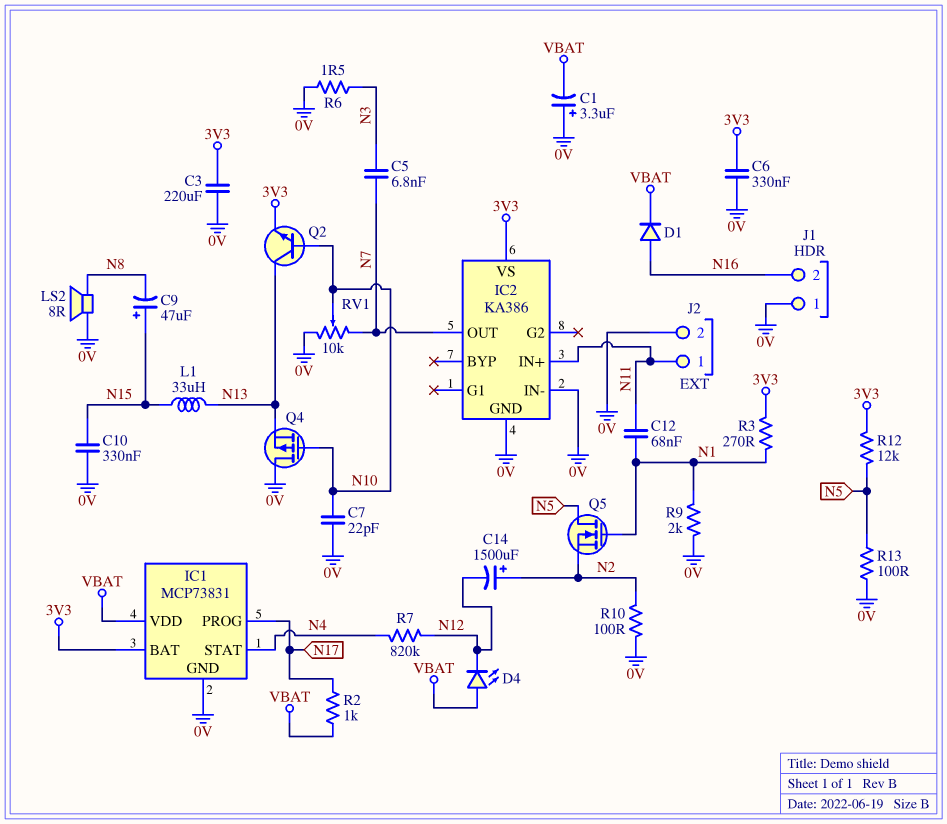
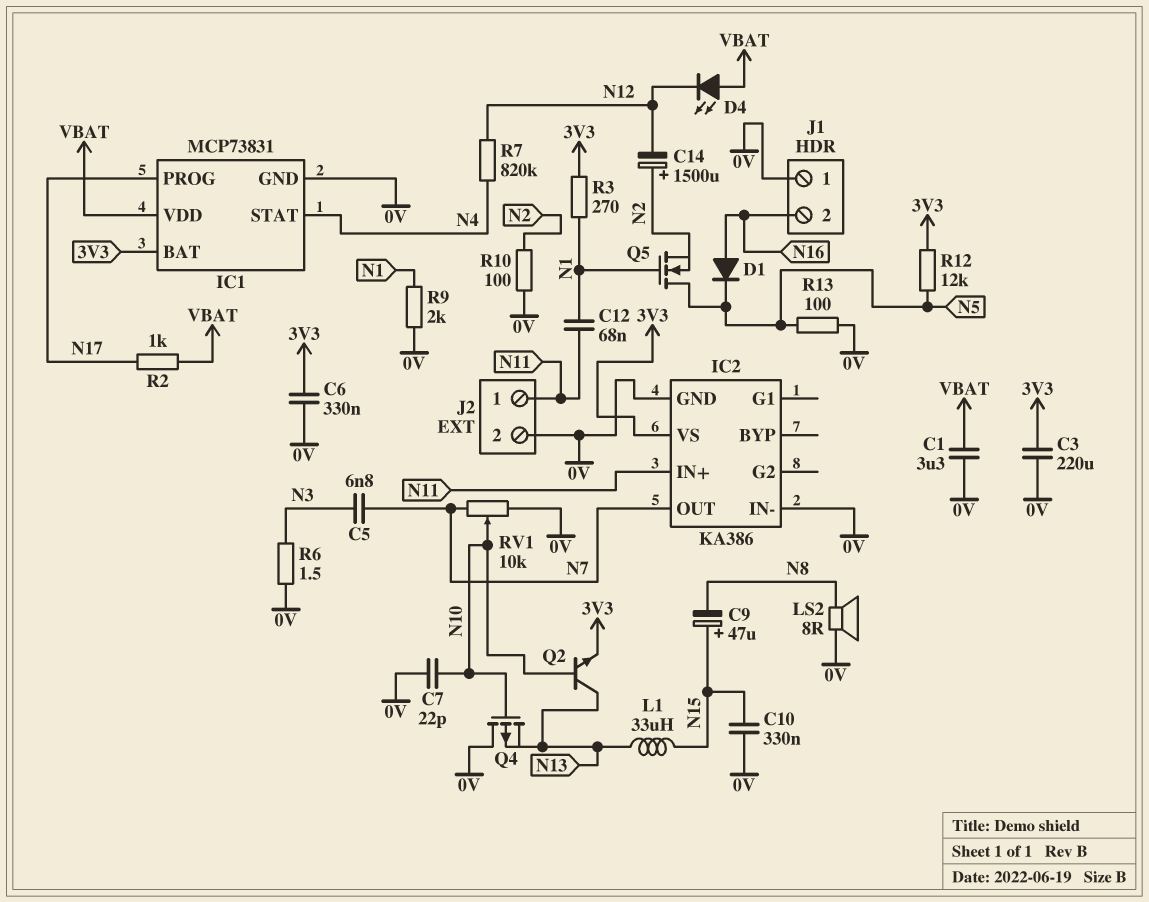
C1: 3.3uF (plus 0V, minus VBAT) -> 3.3uF (0V, VBAT)
D1: diode (A N16, K VBAT) -> diode (A N16, K N5)

